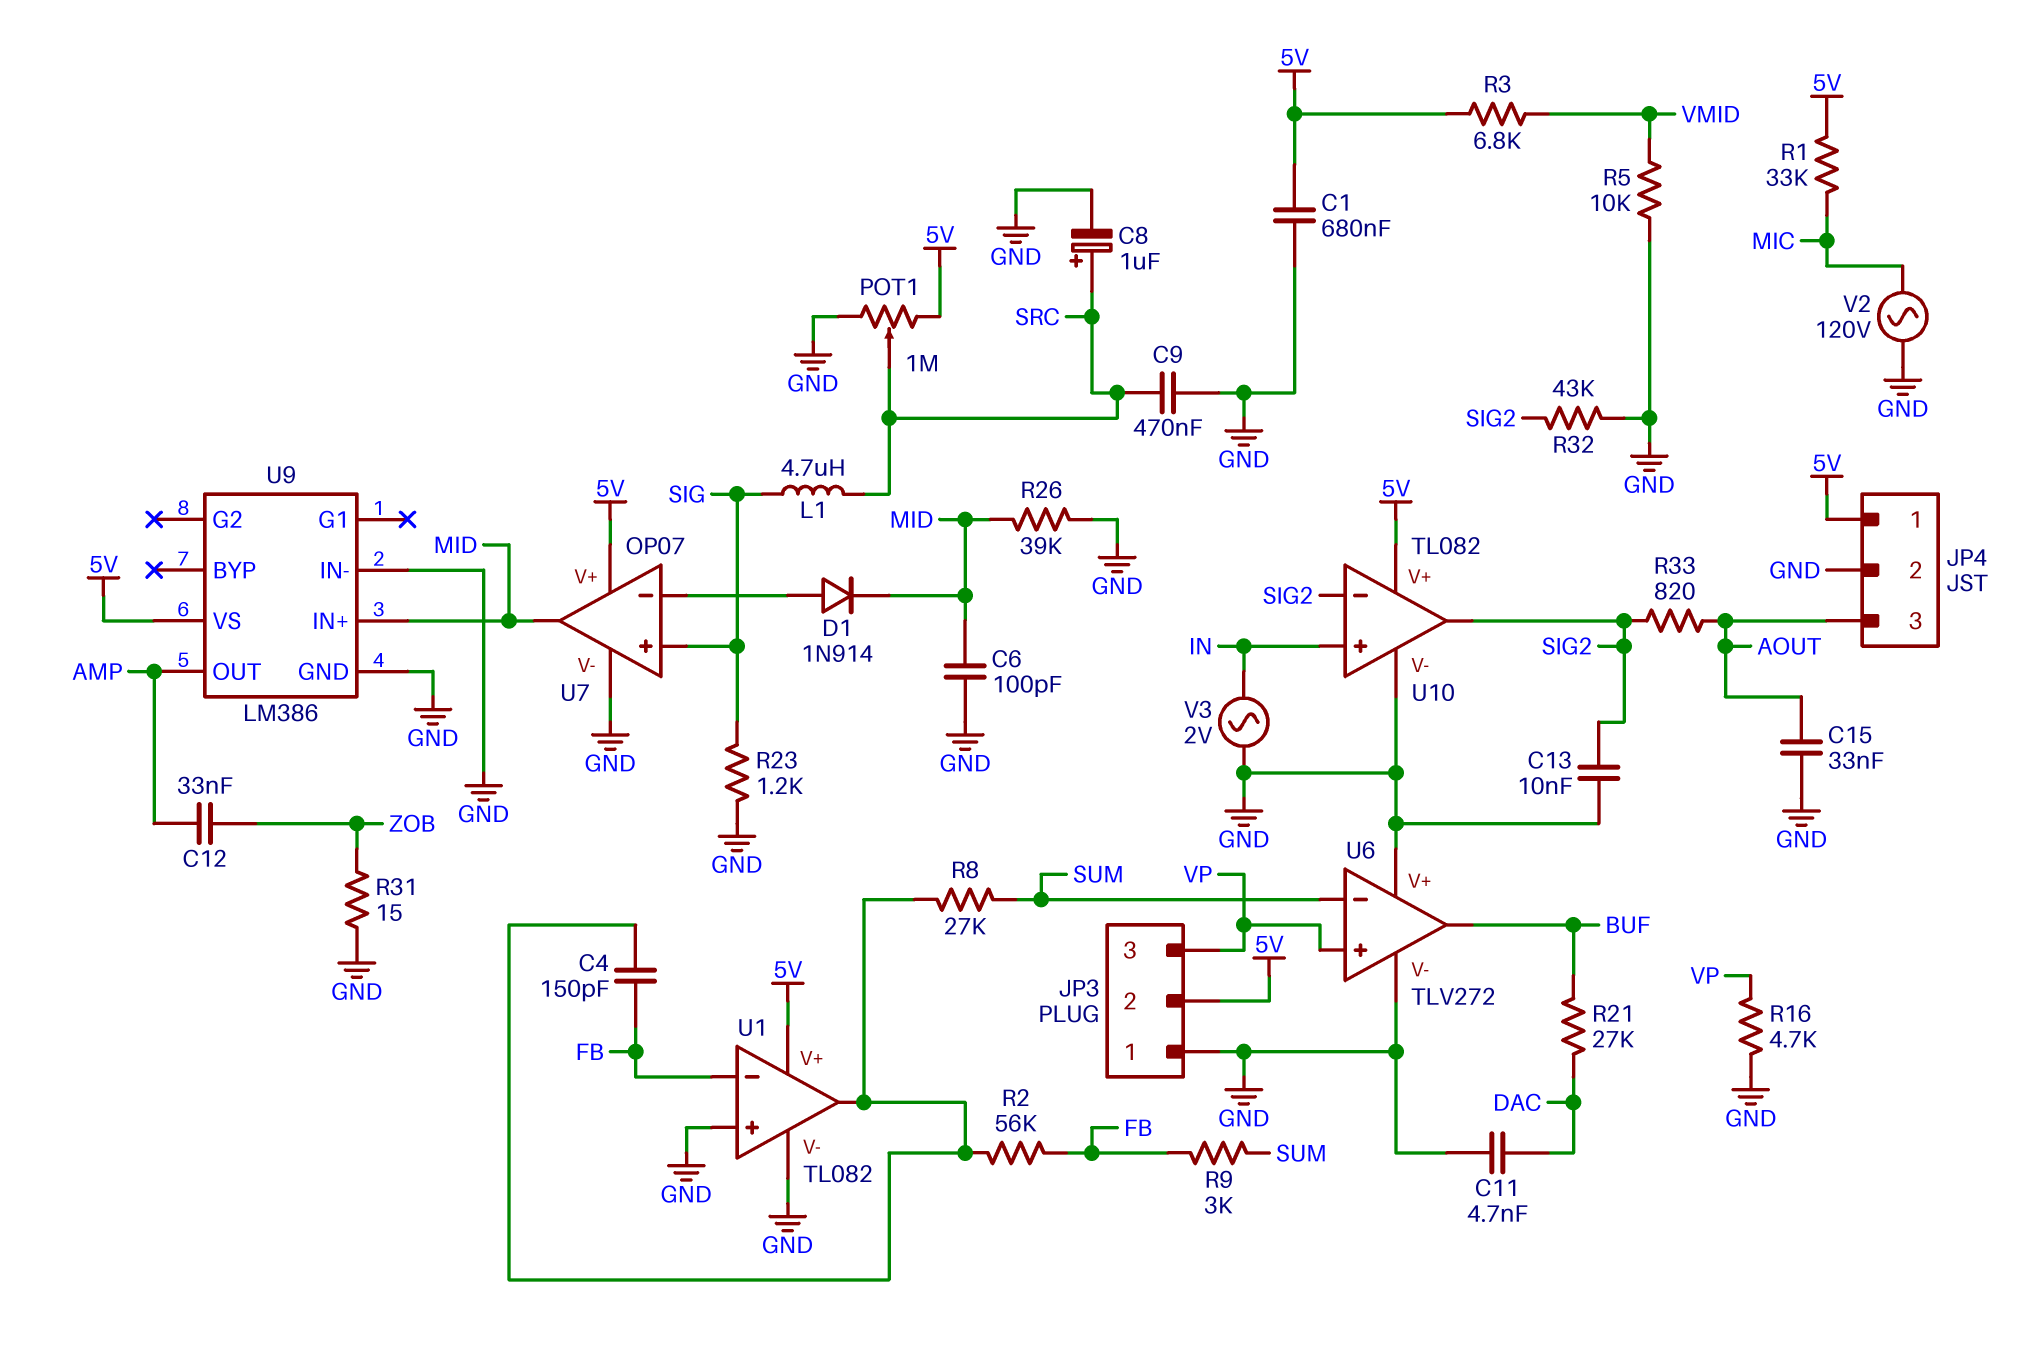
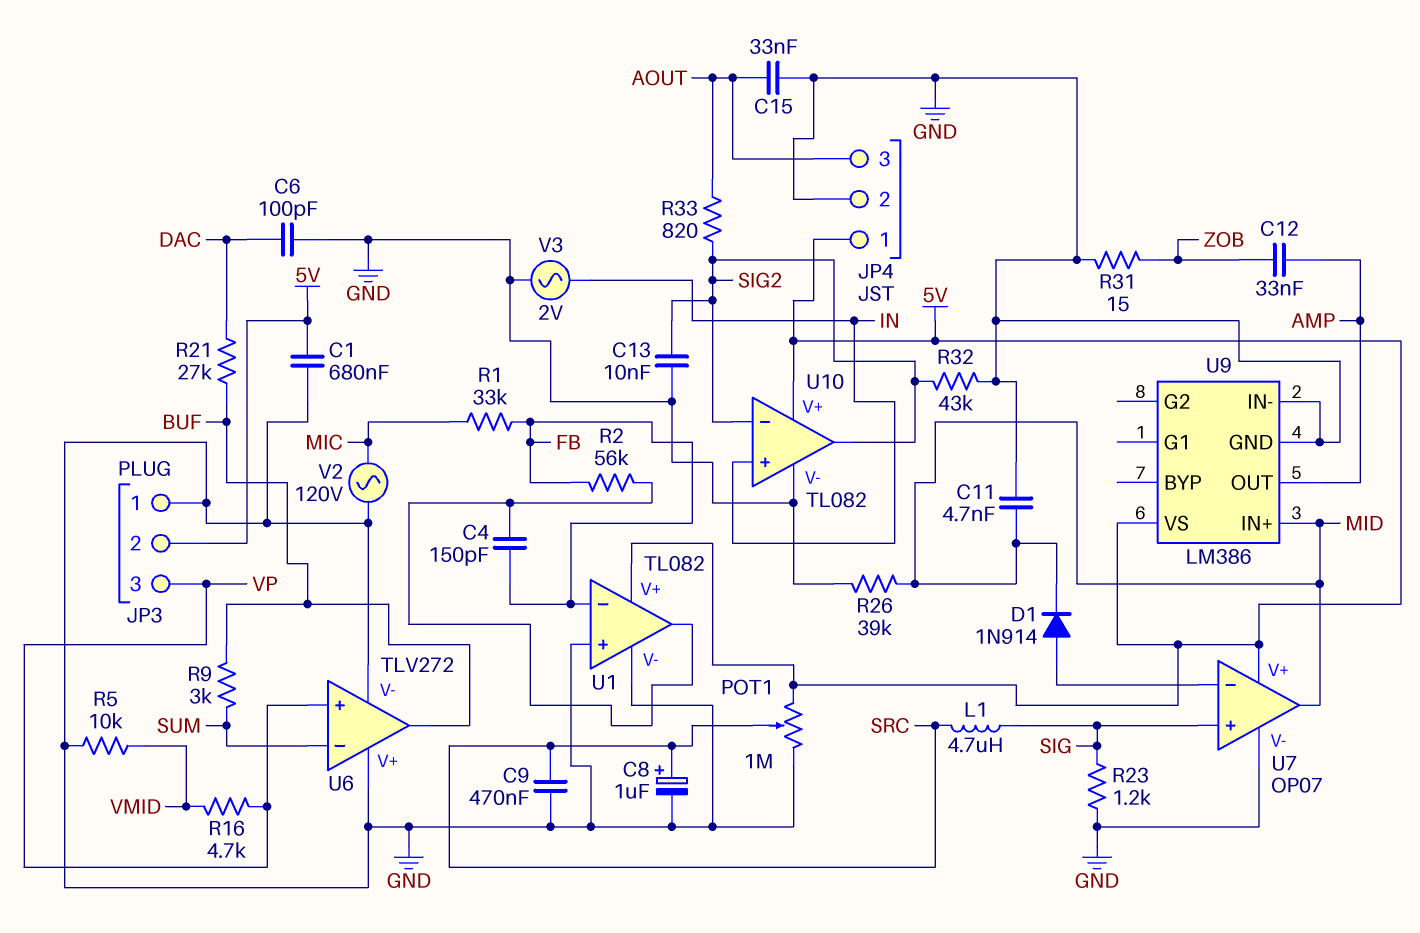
C6: 100pF (GND, MID) -> 100pF (DAC, GND)
C11: 4.7nF (DAC, GND) -> 4.7nF (GND, MID)
R1: 33k (5V, MIC) -> 33k (FB, MIC)
R3: 6.8k (5V, VMID) -> none
R8: 27k (SUM, U1/out) -> none
R9: 3k (FB, SUM) -> 3k (BUF, SUM)
R16: 4.7k (GND, VP) -> 4.7k (VMID, VP)

